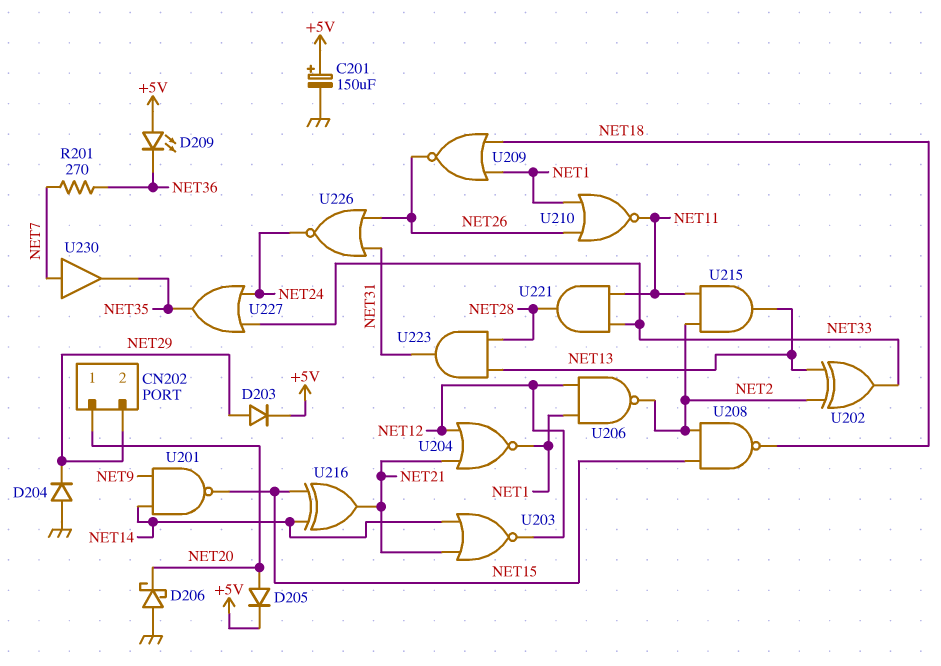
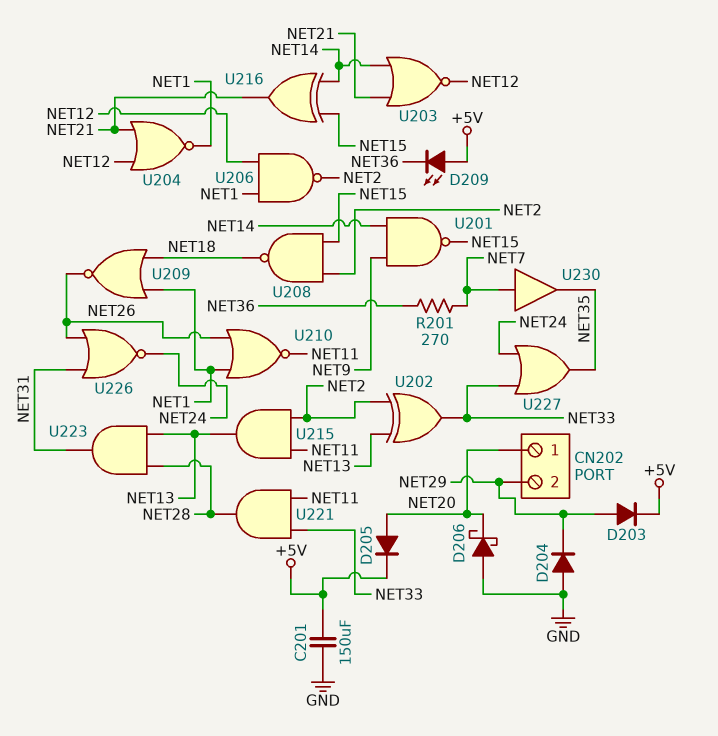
C201: 150uF (plus +5V, minus GND) -> 150uF (+5V, GND)

